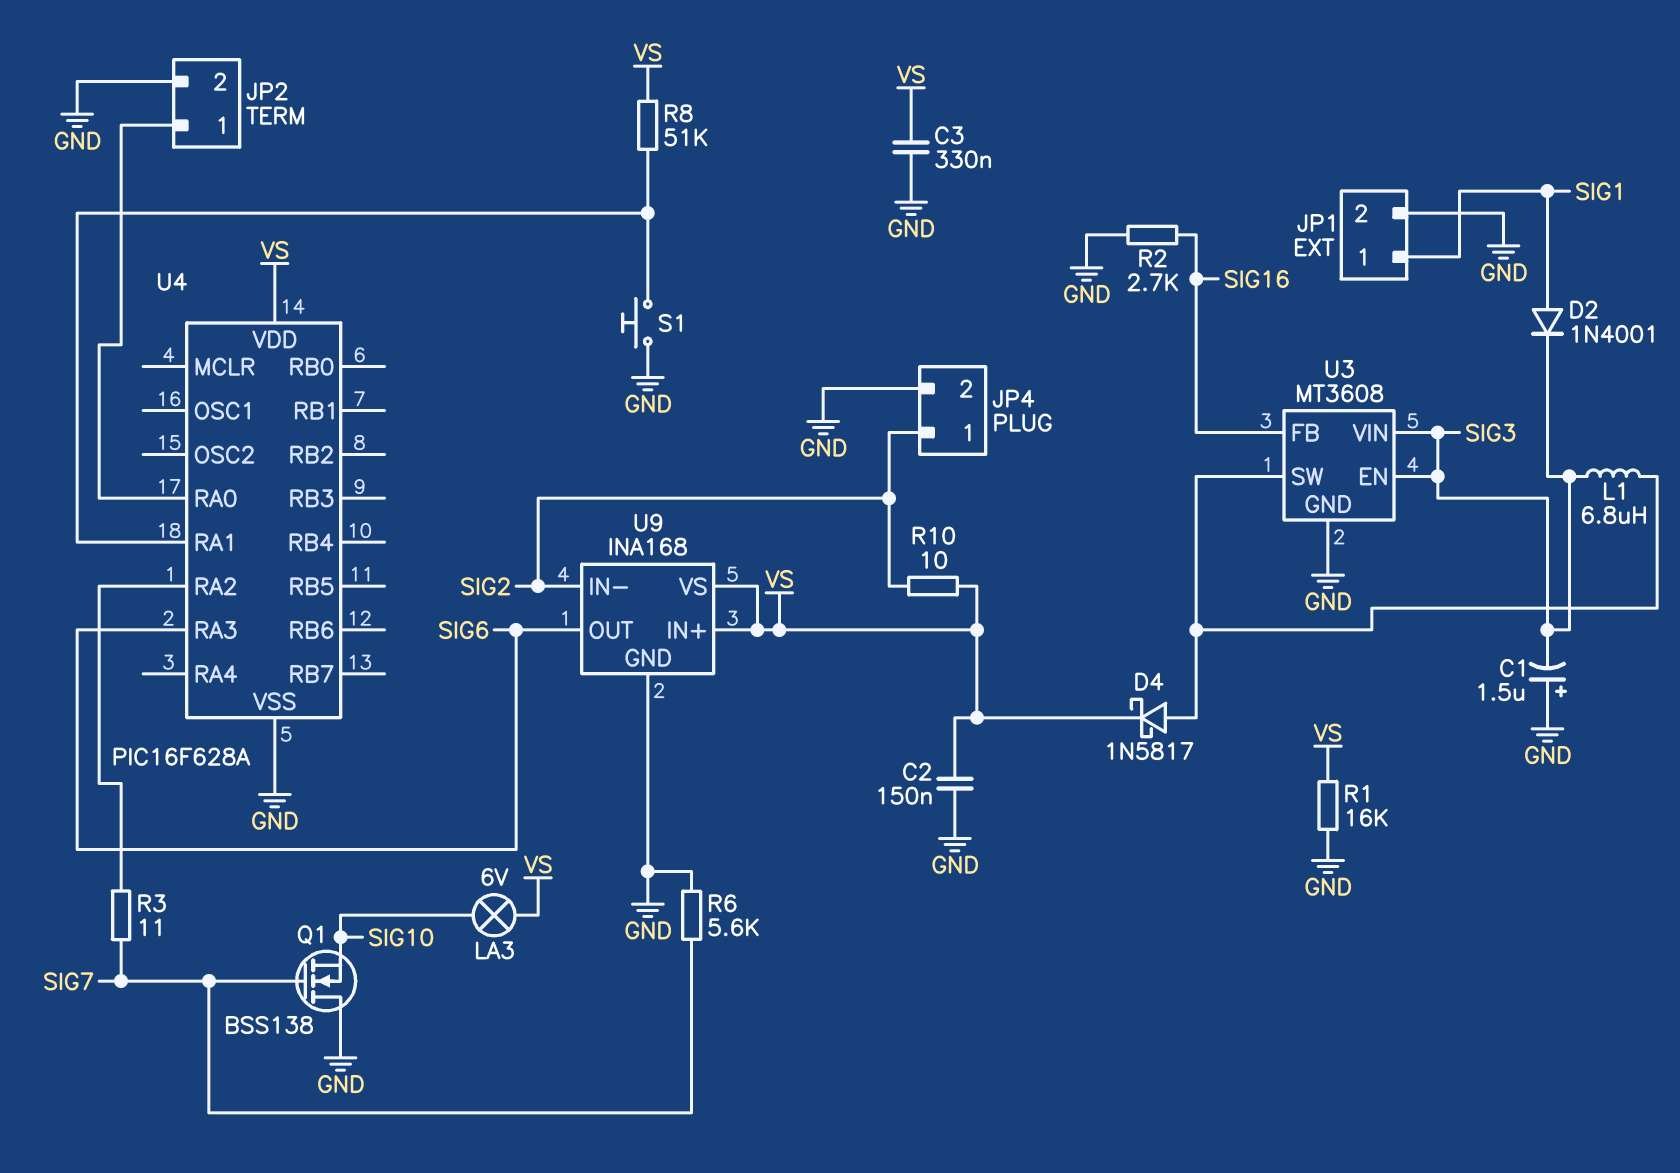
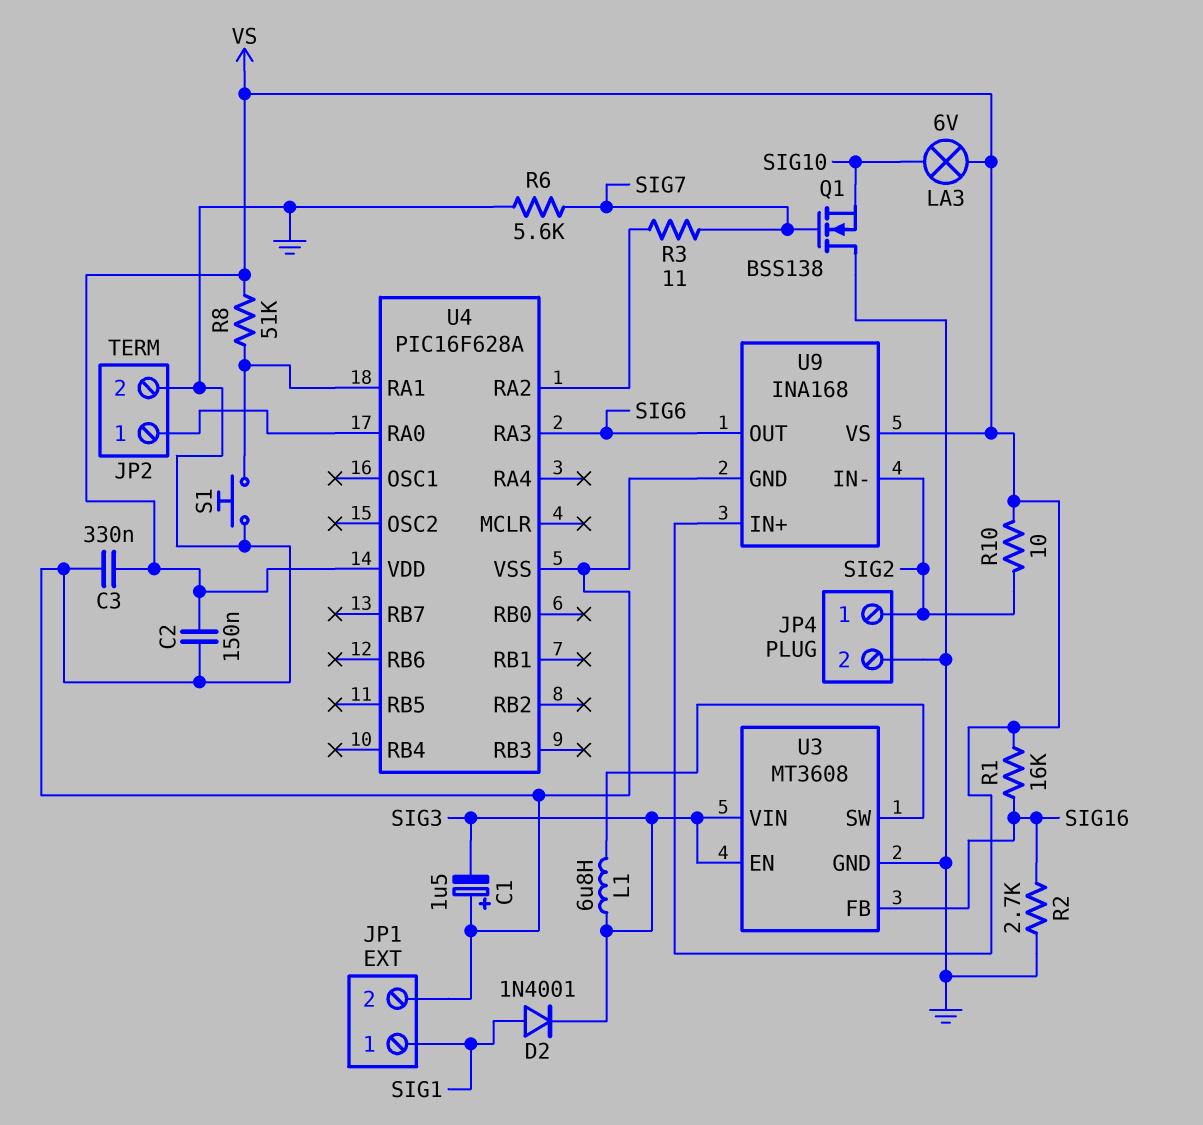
D4: schottky 1N5817 (A U3/SW, K VS) -> none
R1: 16k (GND, VS) -> 16k (SIG16, VS)

